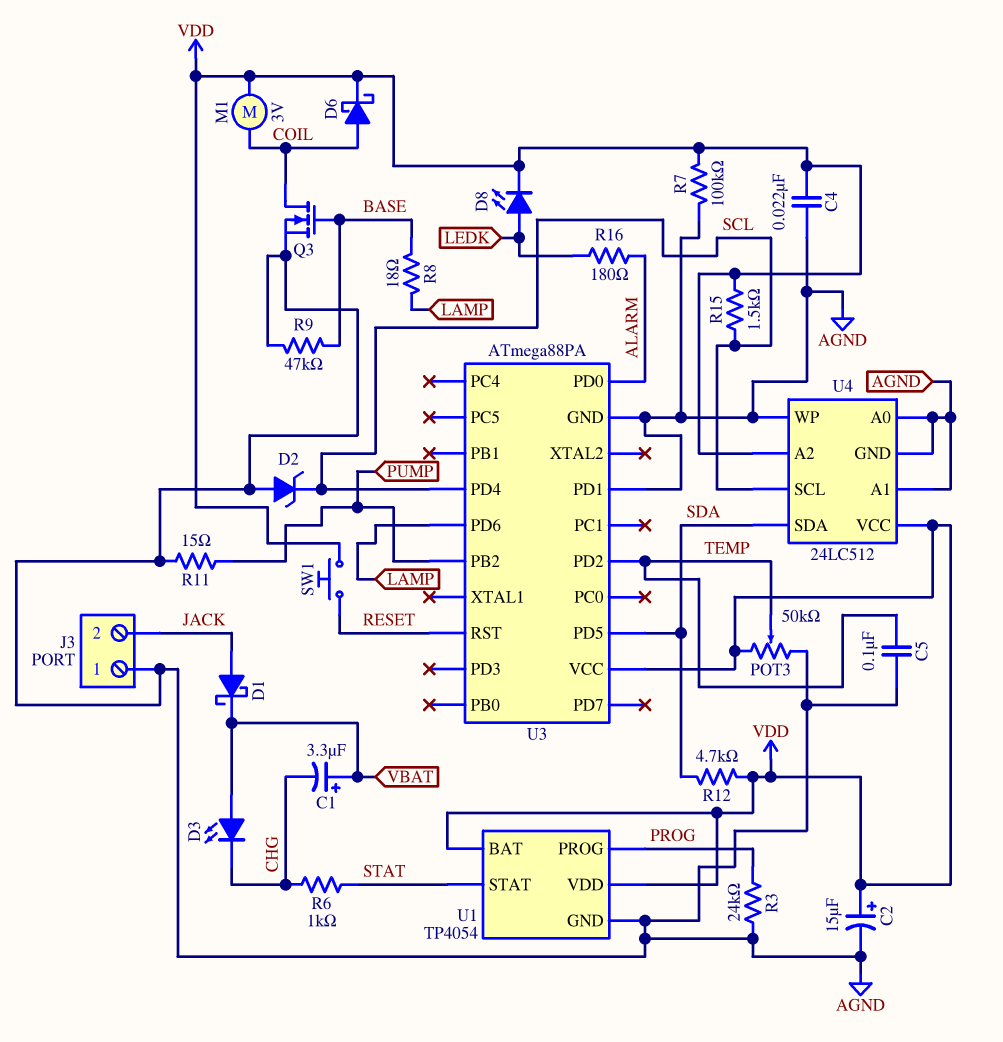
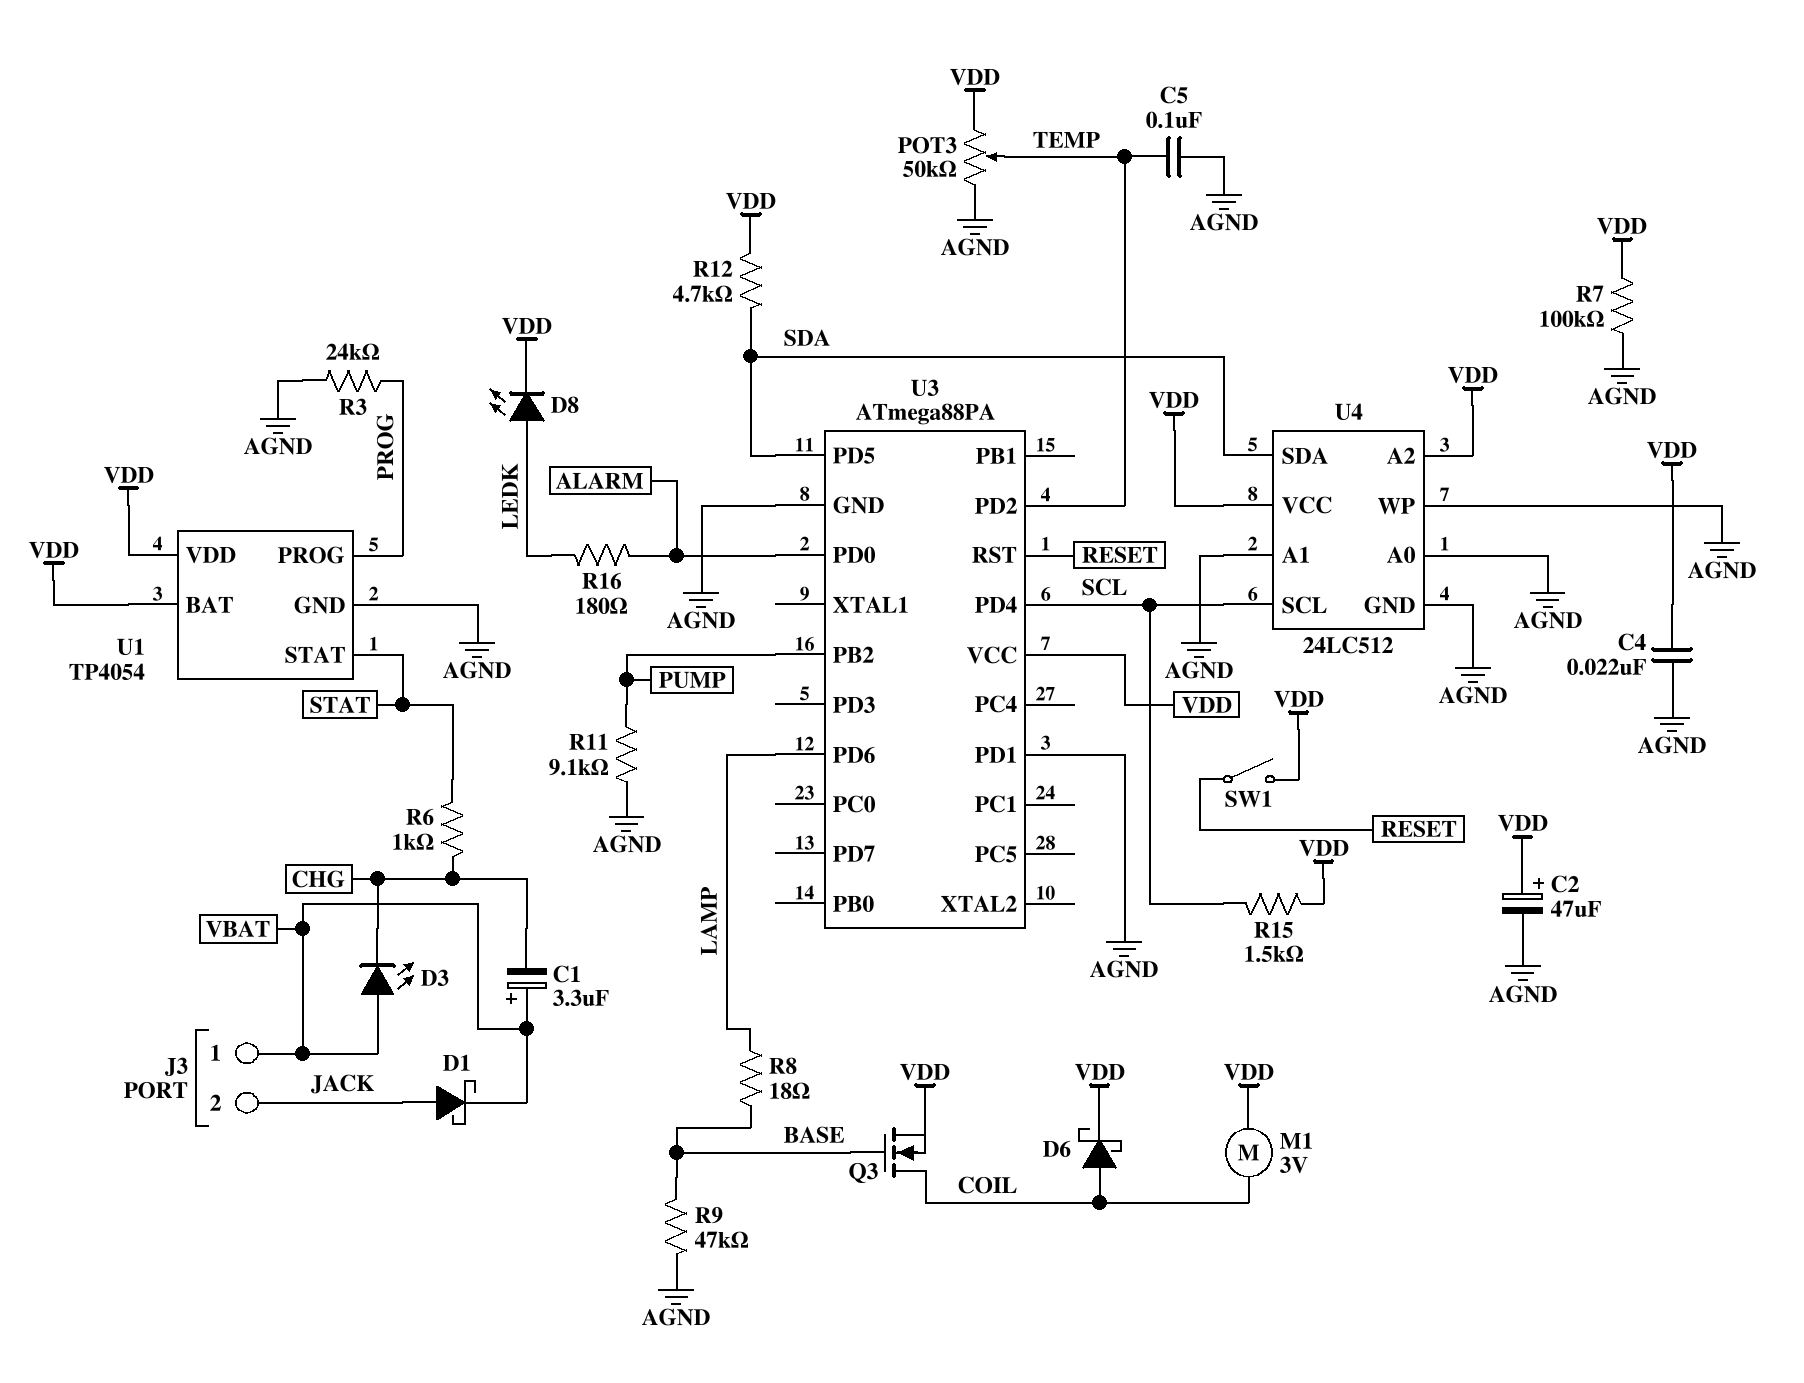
C2: 15uF (plus VDD, minus AGND) -> 47uF (plus VDD, minus AGND)
D2: zener (A AGND, K SCL) -> none
J3 pin 1: AGND -> VBAT
Q3: NMOS (G BASE, D COIL, S AGND) -> NMOS (G BASE, D COIL, S VDD)
R11: 15 (AGND, PUMP) -> 9.1k (AGND, PUMP)
SW1: button (RESET, VDD) -> switch (RESET, VDD)

